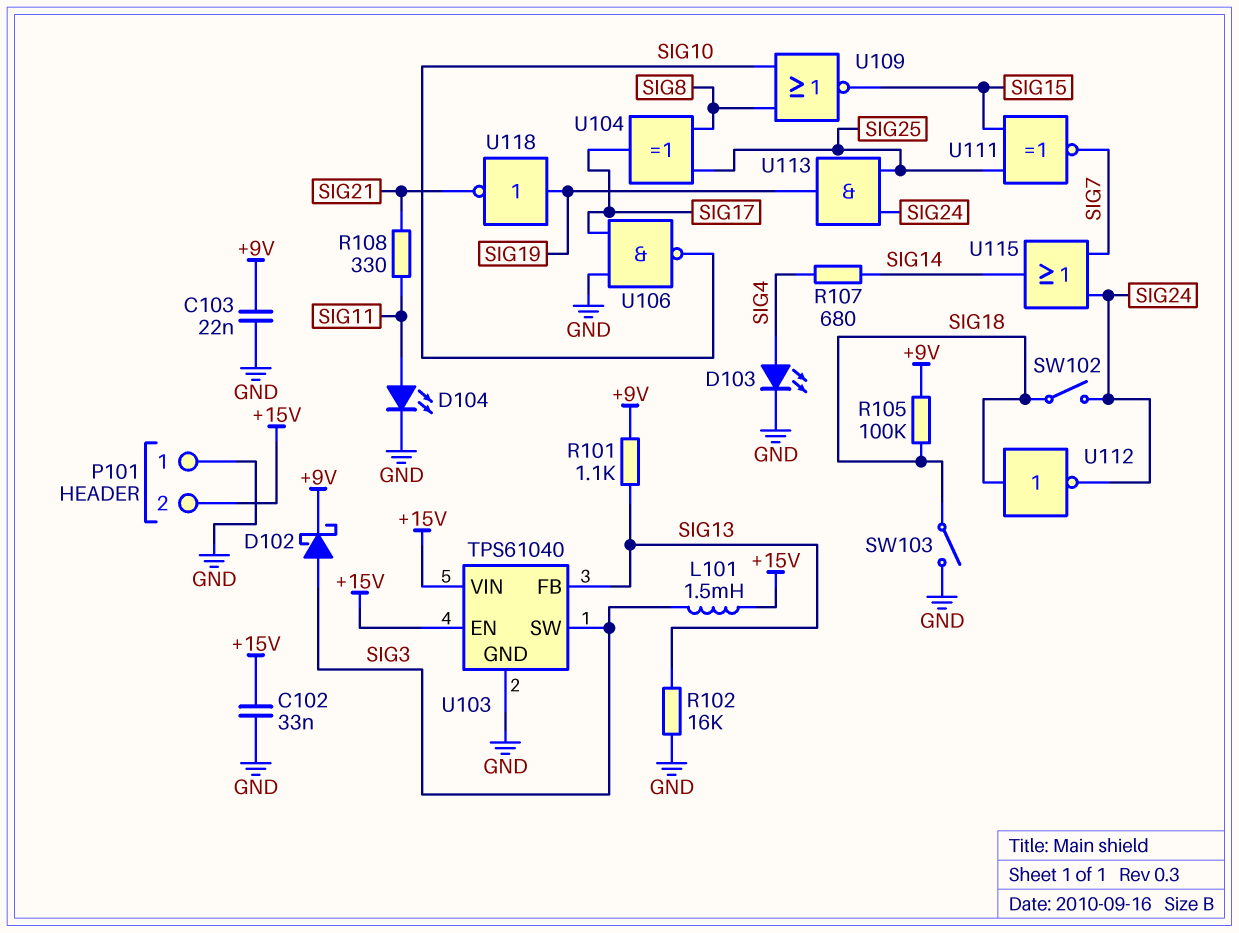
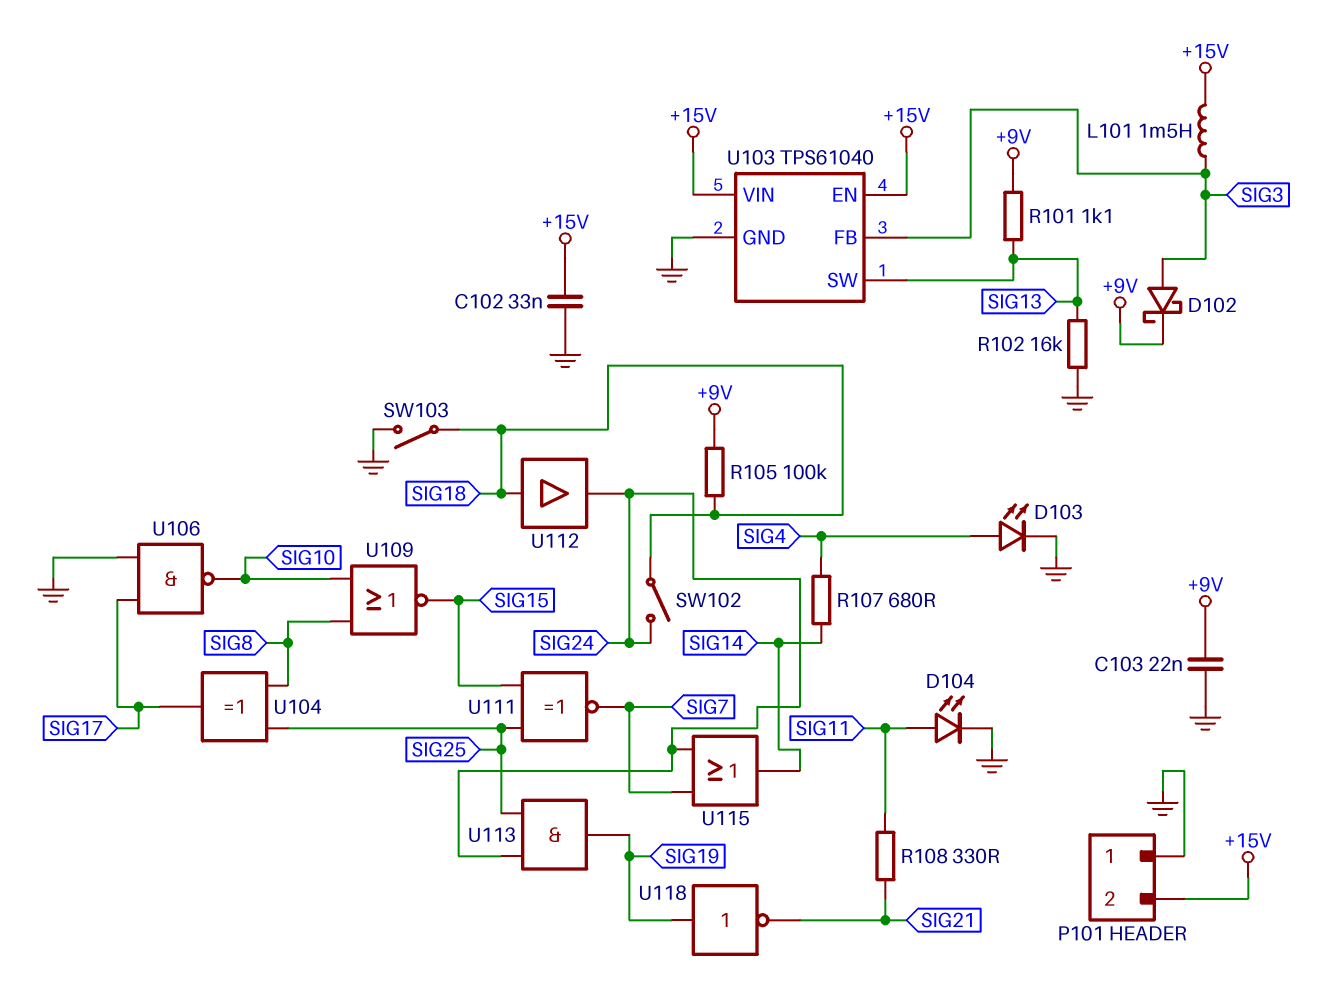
U103 pin FB: SIG13 -> SIG3
U103 pin SW: SIG3 -> SIG13
U112: NOT (in SIG18, out SIG24) -> buffer (in SIG18, out SIG24)

